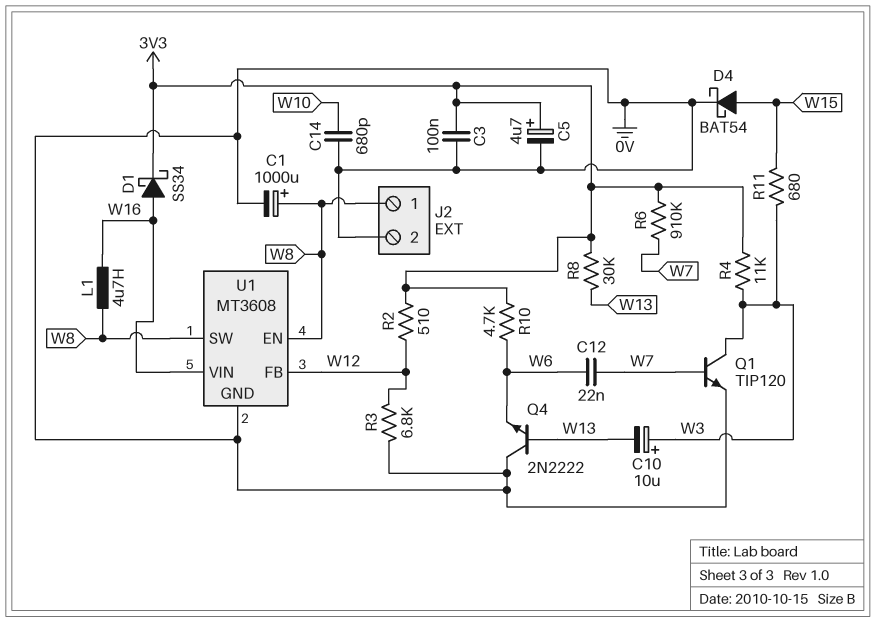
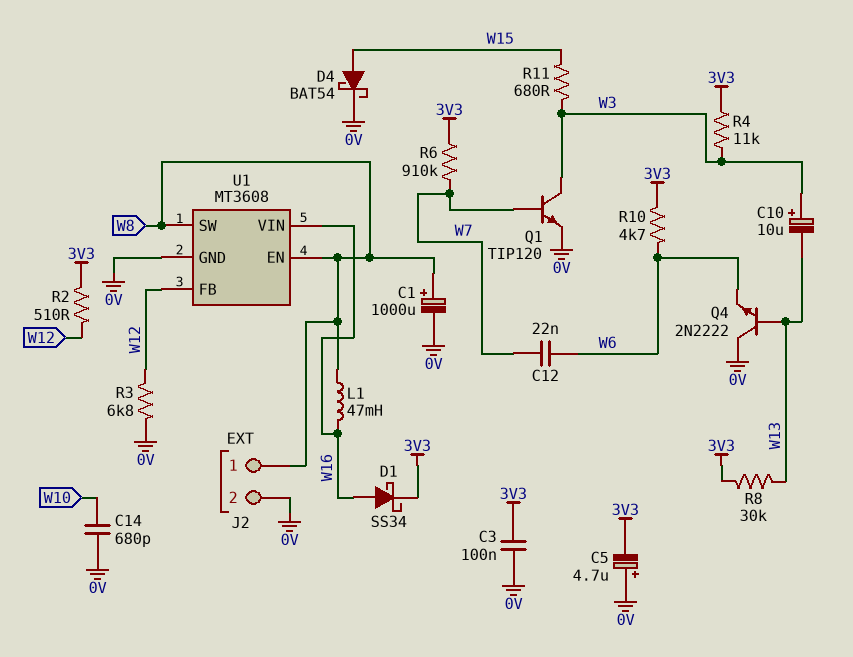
C5: 4.7uF (plus 3V3, minus 0V) -> 4.7uF (plus 0V, minus 3V3)
L1: 4.7uH (W8, W16) -> 47mH (W8, W16)

